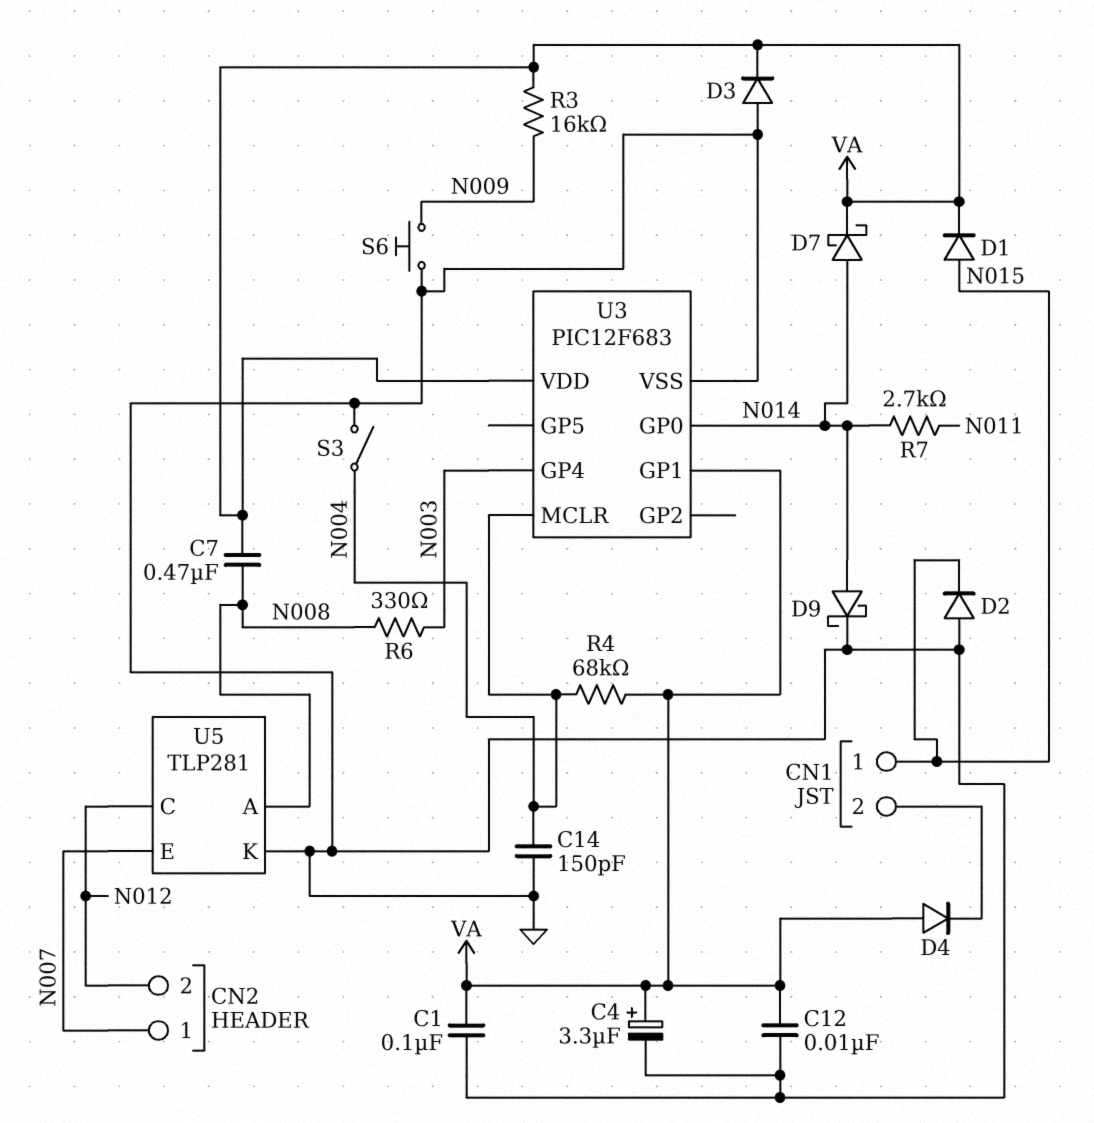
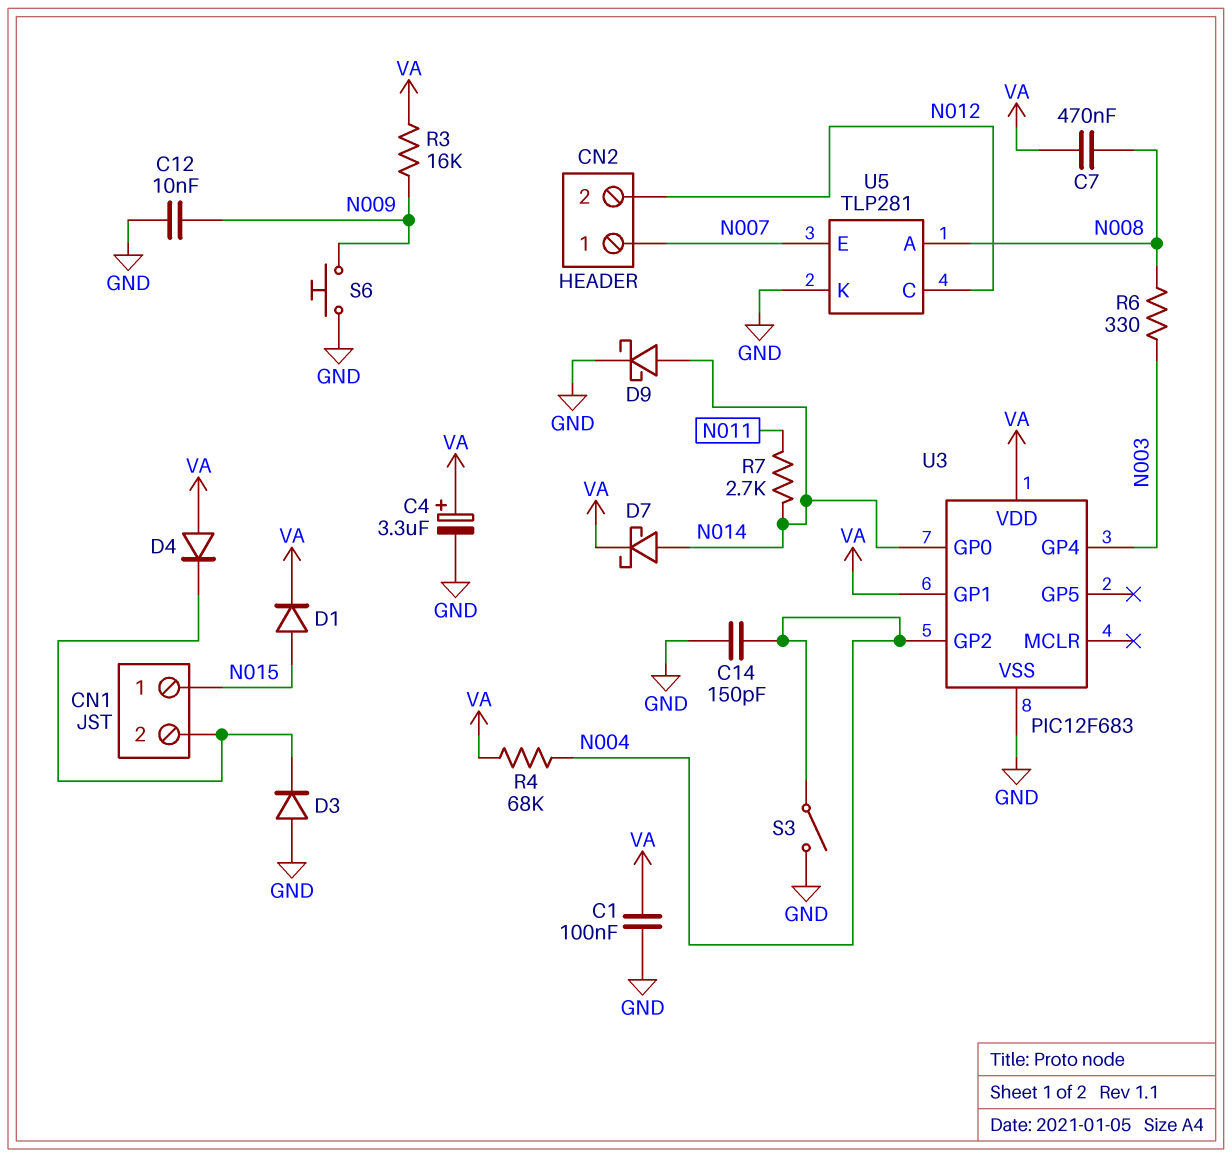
C12: 10nF (GND, VA) -> 10nF (GND, N009)
D2: diode (A GND, K N015) -> none
D3: diode (A GND, K VA) -> diode (A GND, K CN1/2)
U3 pin GP2: none -> N004
U3 pin MCLR: N004 -> none

